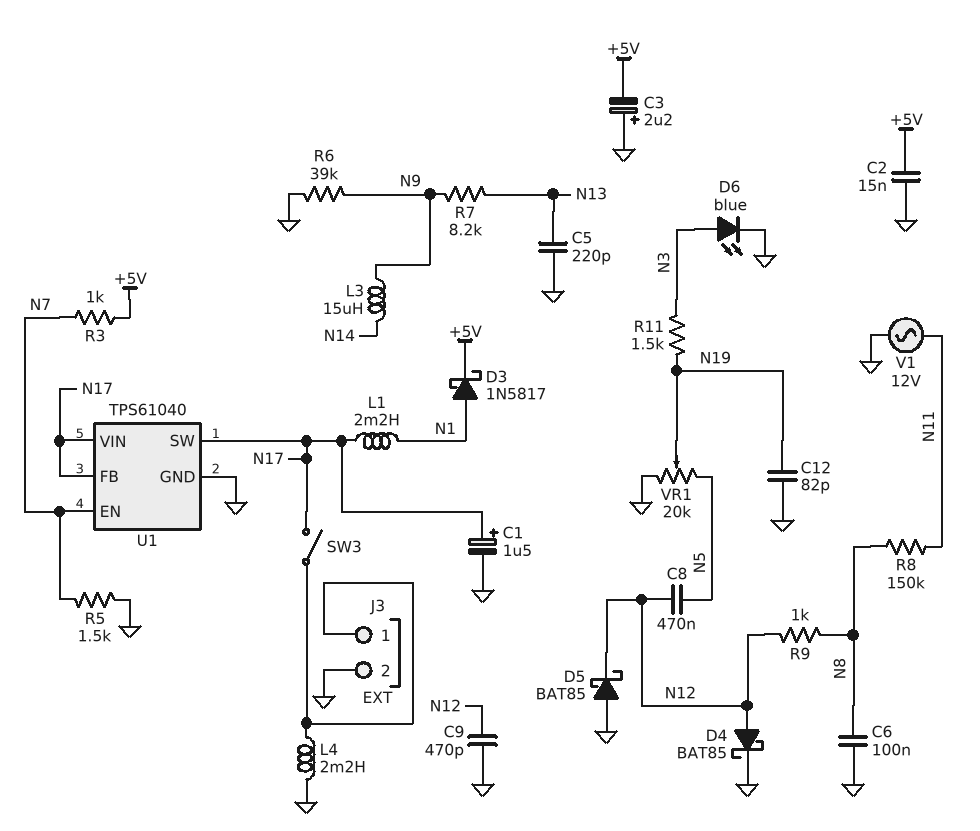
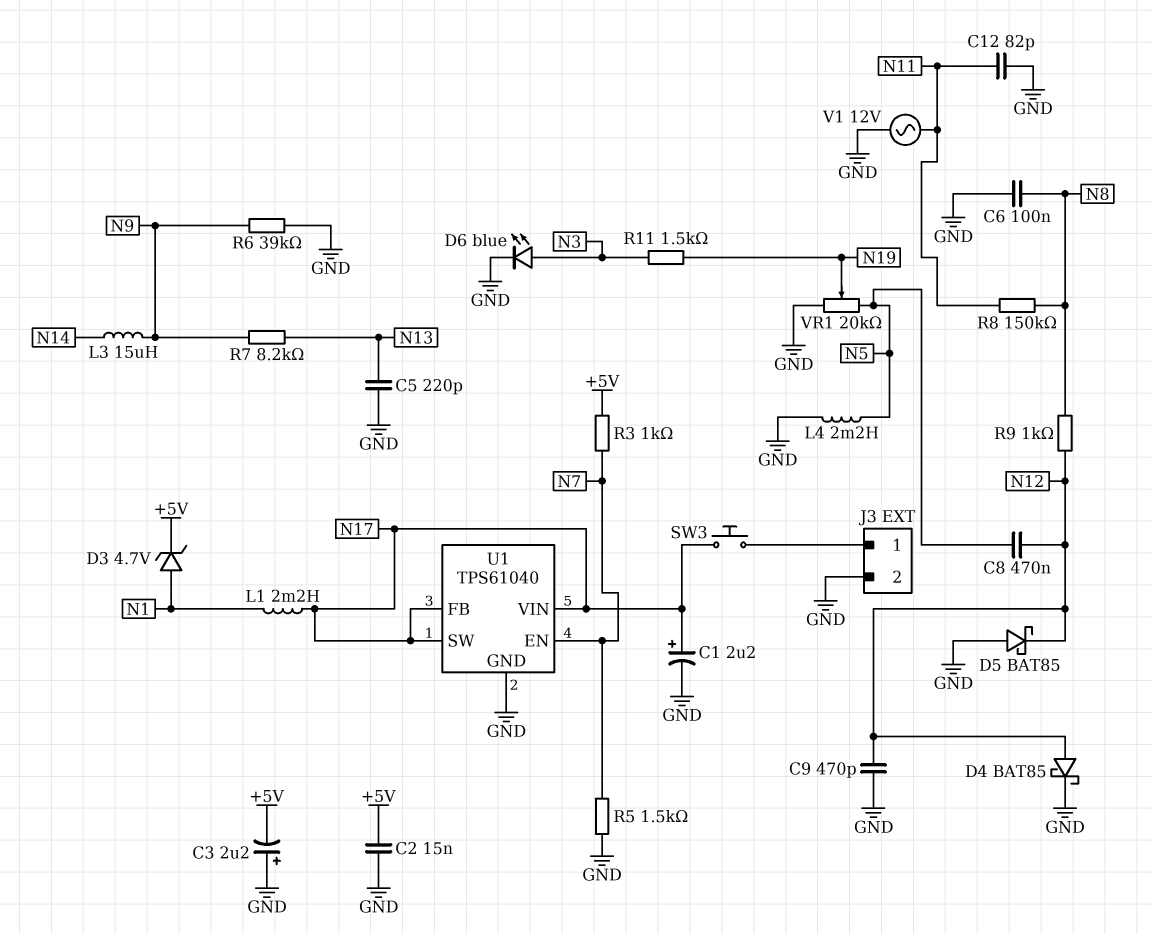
C1: 1.5uF (plus N17, minus GND) -> 2.2uF (plus N17, minus GND)
C12: 82pF (GND, N19) -> 82pF (GND, N11)
D3: schottky 1N5817 (A N1, K +5V) -> zener 4.7V (A N1, K +5V)
L4: 2.2mH (GND, J3/1) -> 2.2mH (GND, N5)
SW3: switch (J3/1, N17) -> button (J3/1, N17)

